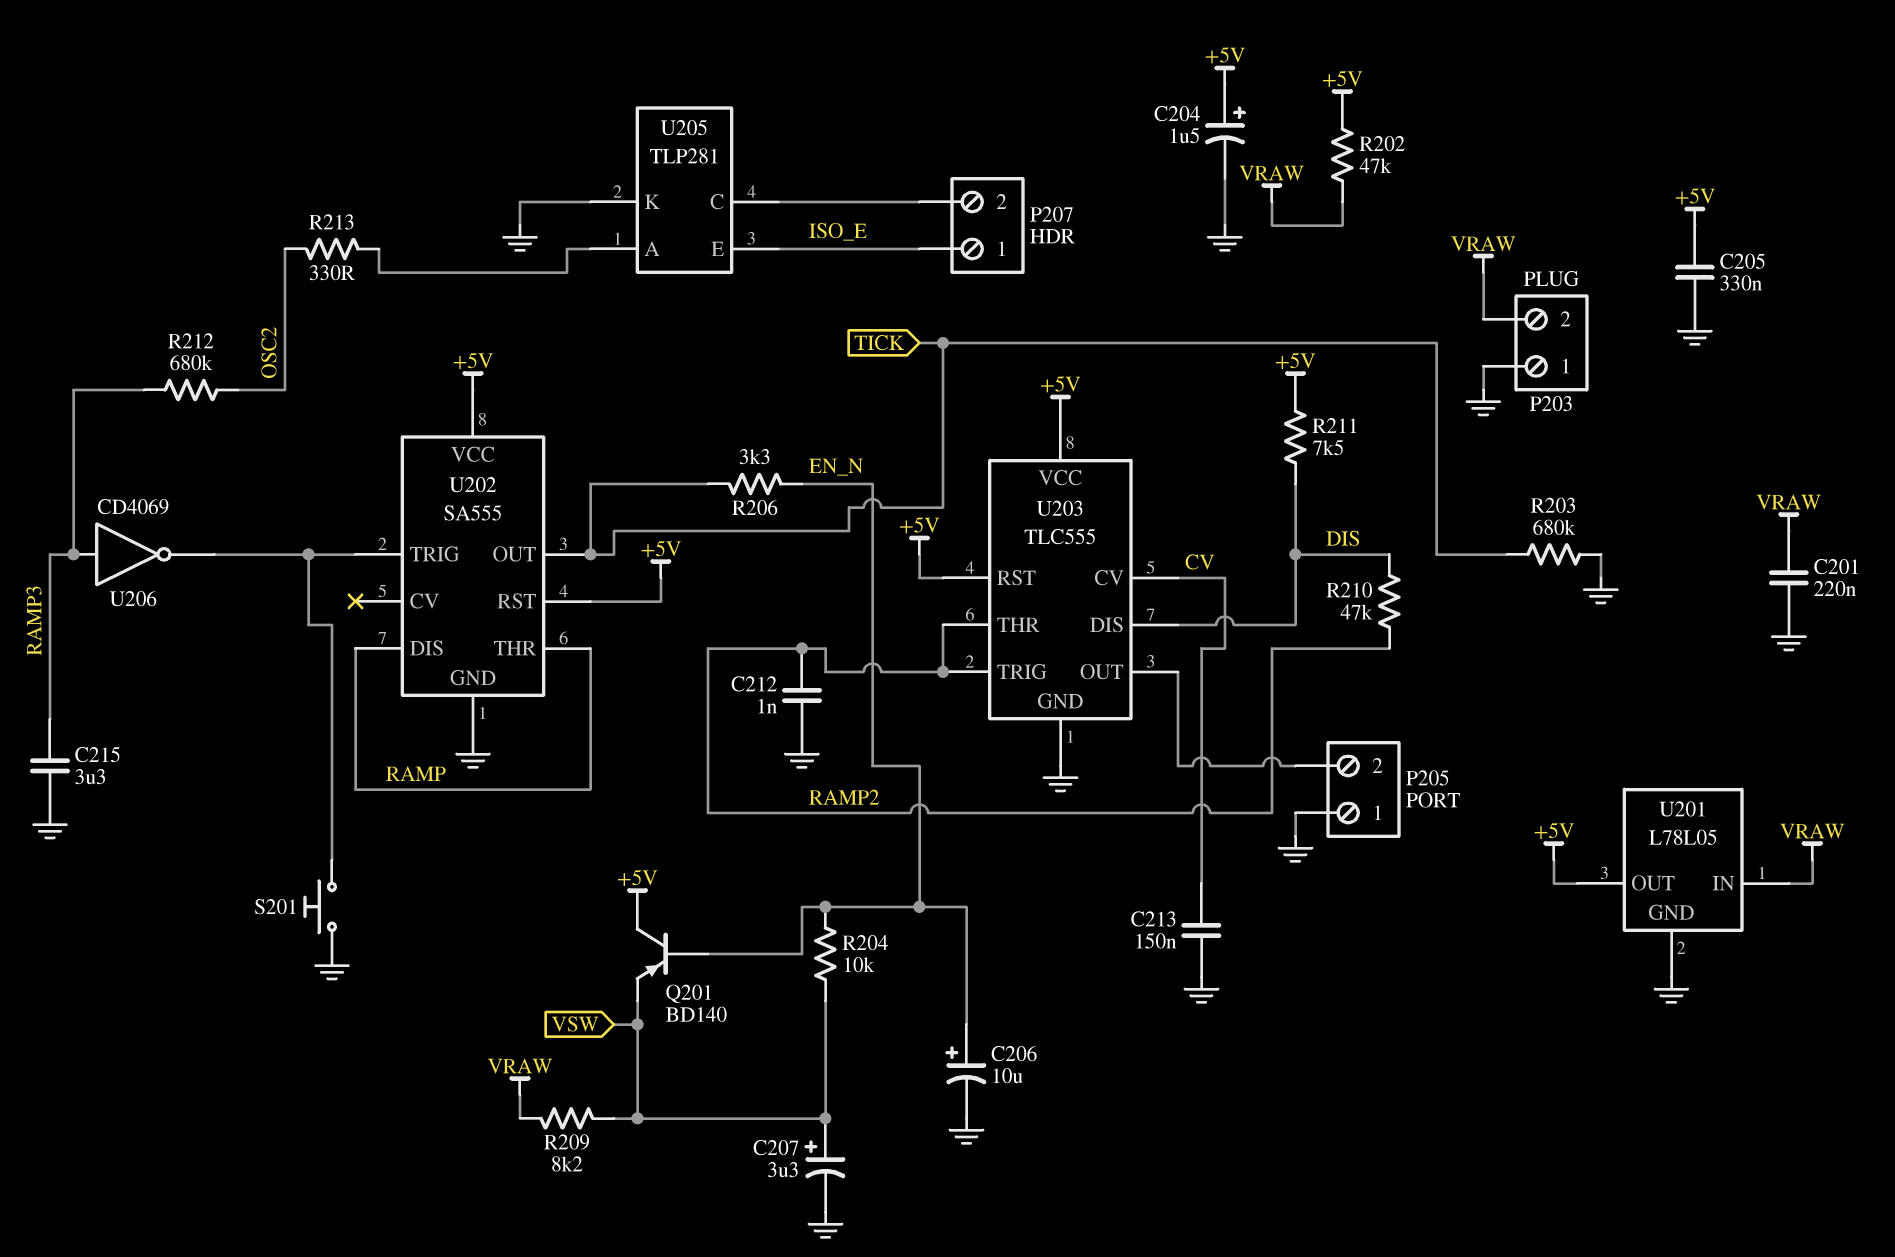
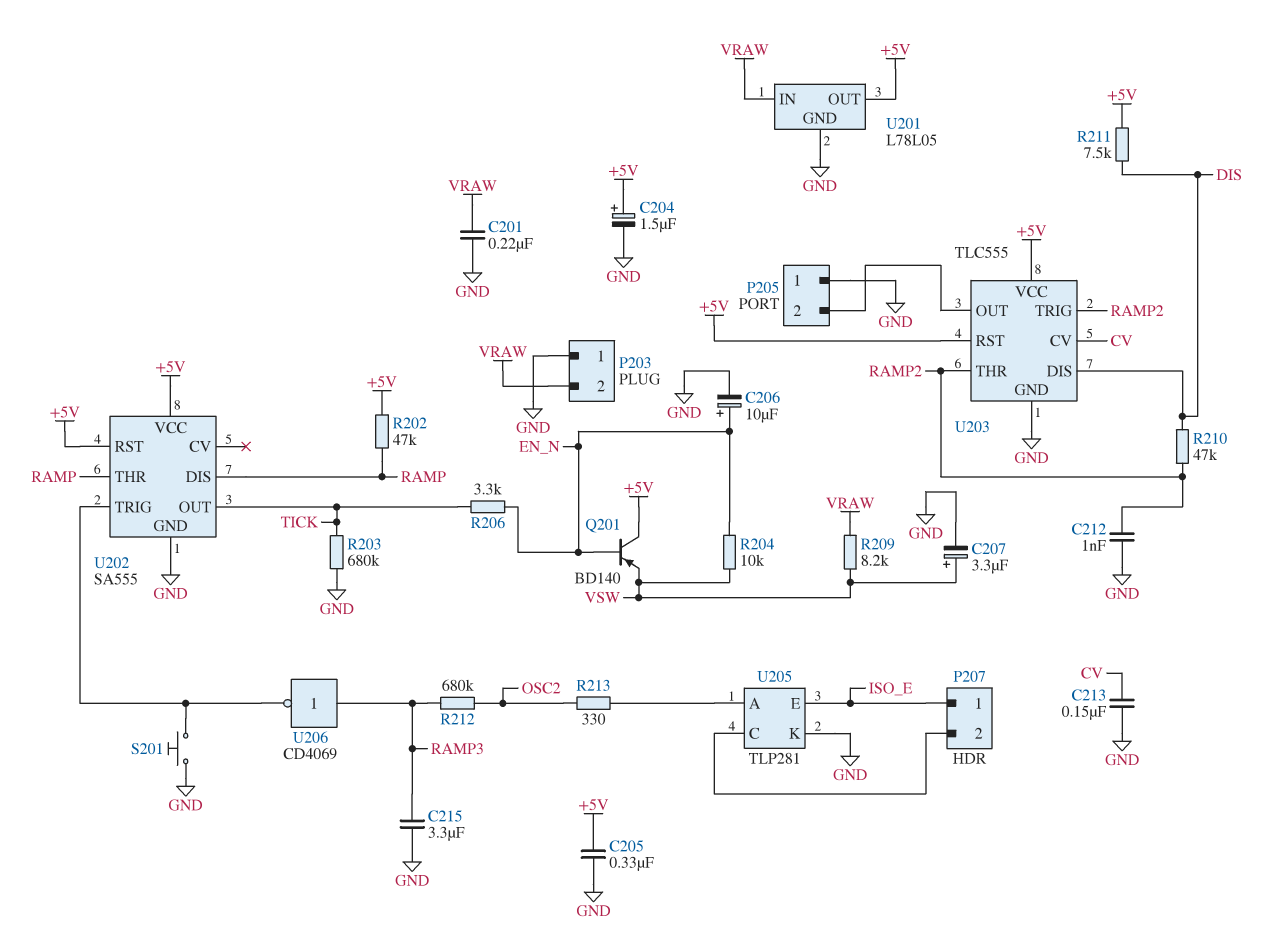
R202: 47k (+5V, VRAW) -> 47k (+5V, RAMP)

